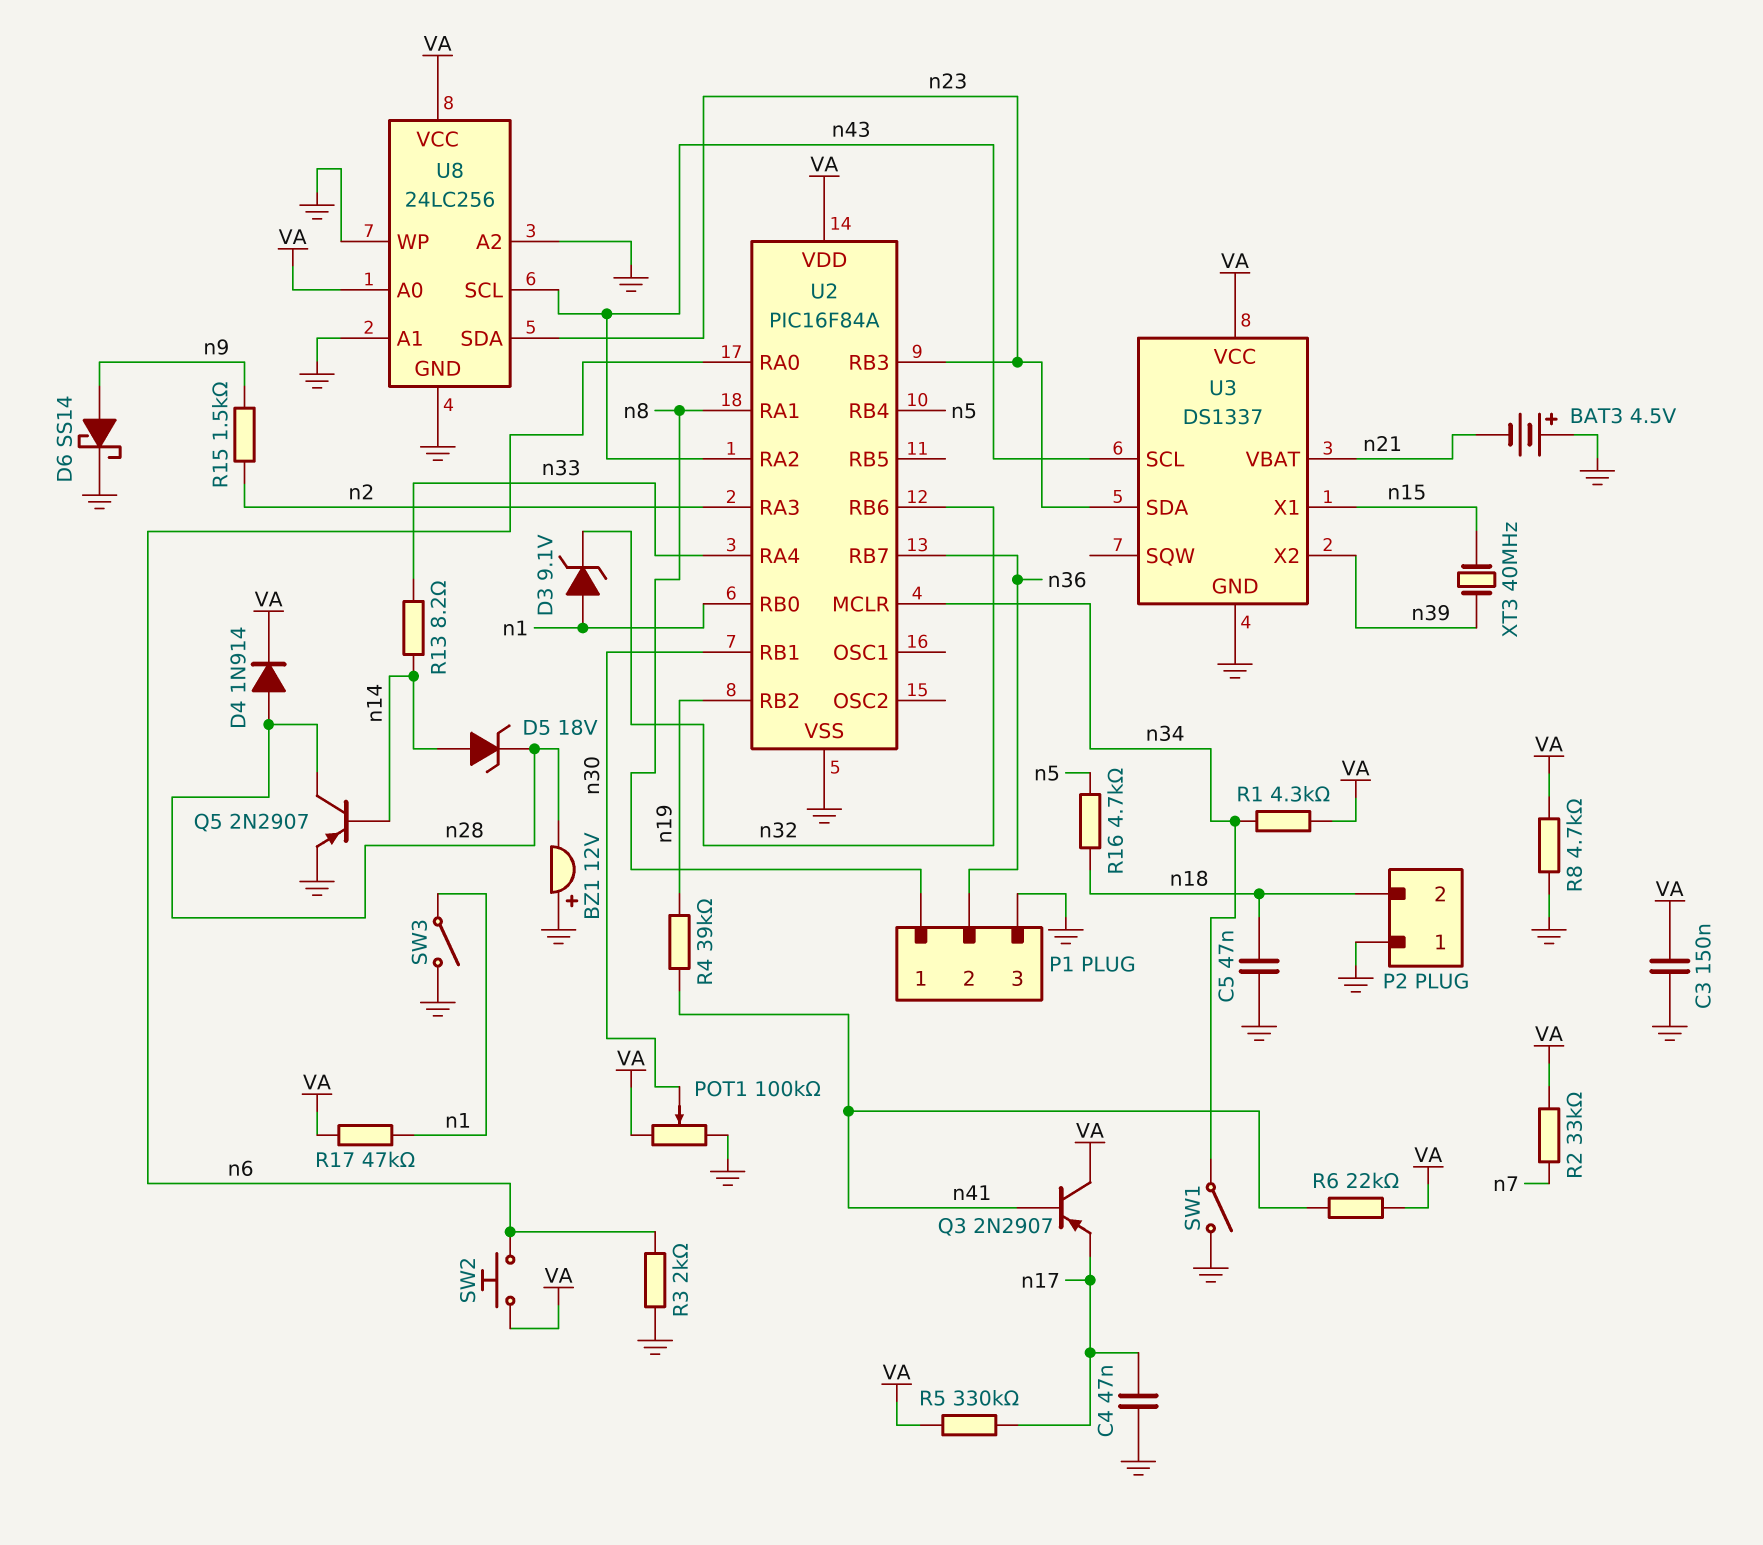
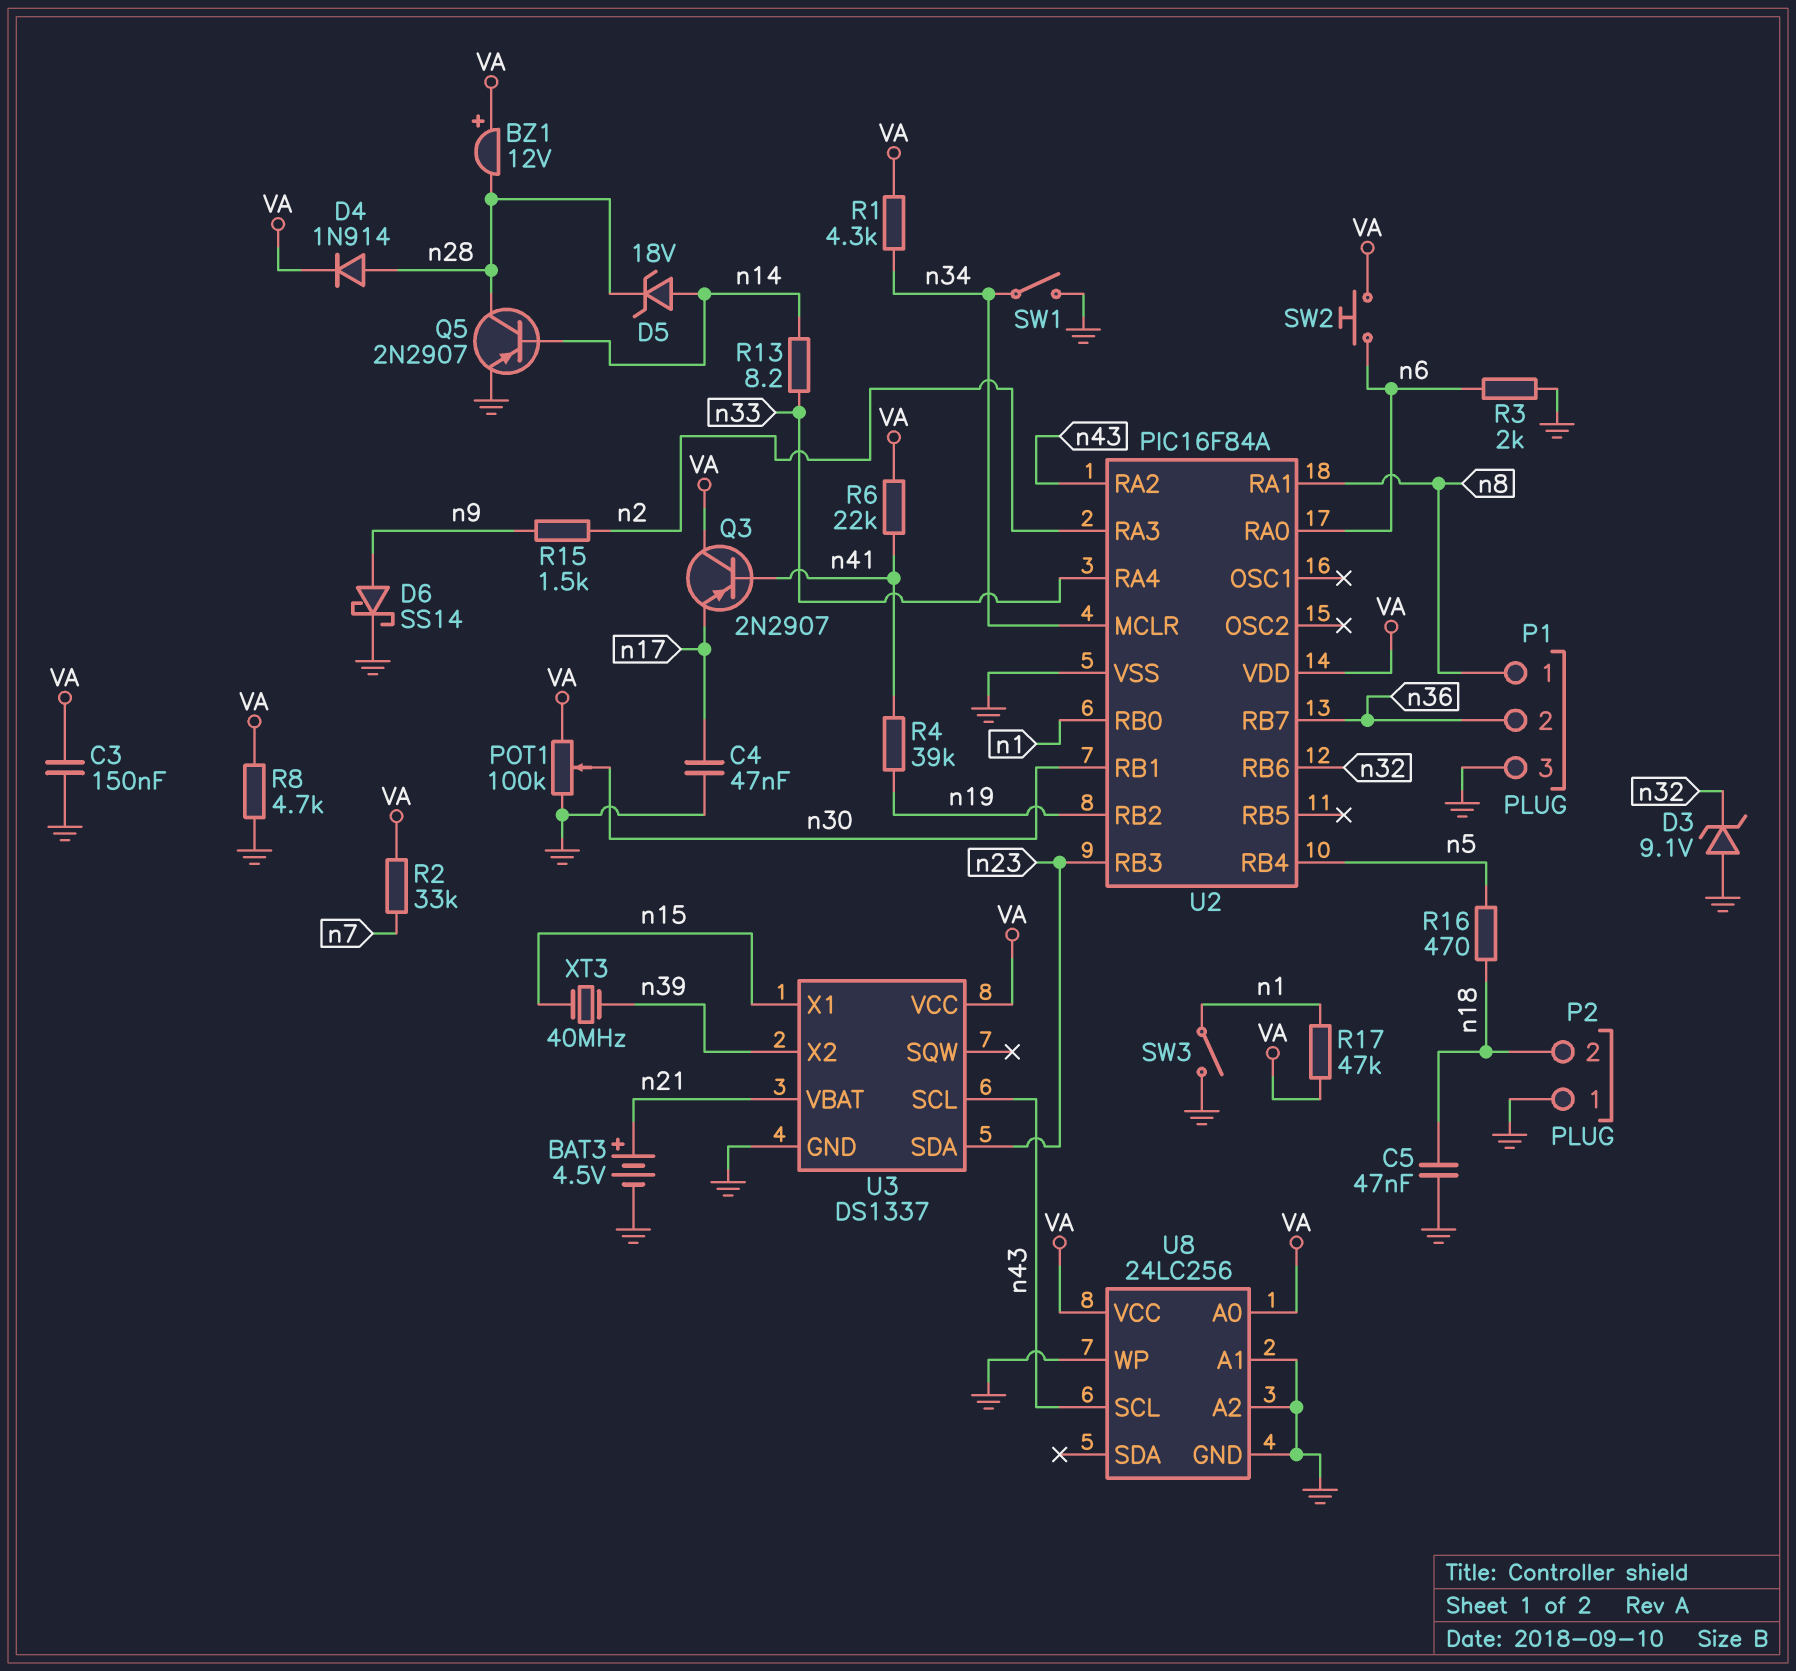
BAT3: 4.5V (plus GND, minus n21) -> 4.5V (plus n21, minus GND)
BZ1: buzzer 12V (plus GND, minus n28) -> buzzer 12V (plus VA, minus n28)
D3: zener 9.1V (A n1, K n32) -> zener 9.1V (A GND, K n32)
R5: 330k (VA, n17) -> none
R16: 4.7k (n5, n18) -> 470 (n5, n18)
U8 pin SDA: n23 -> none

